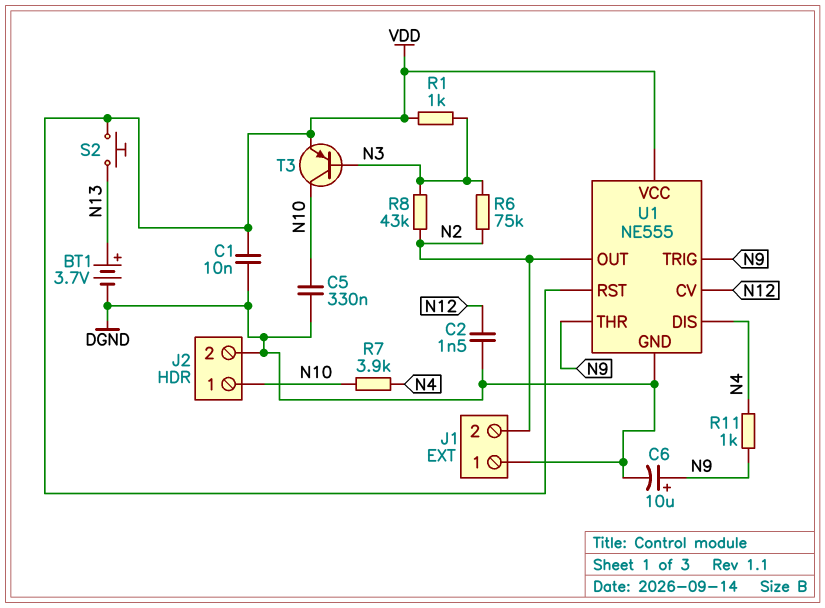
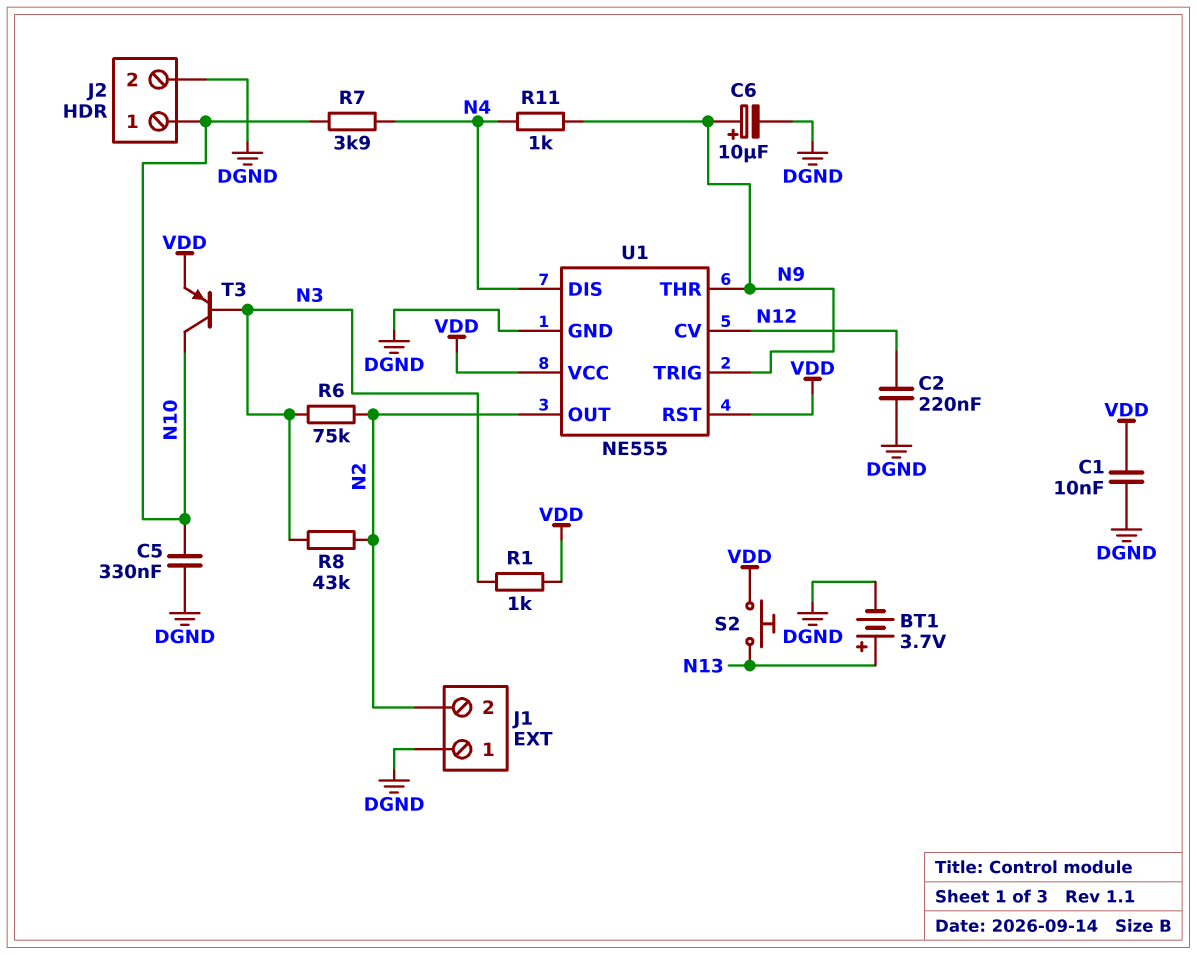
C2: 1.5nF (DGND, N12) -> 220nF (DGND, N12)

